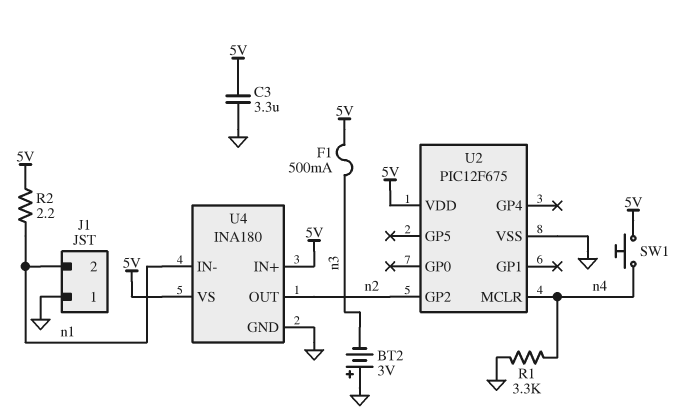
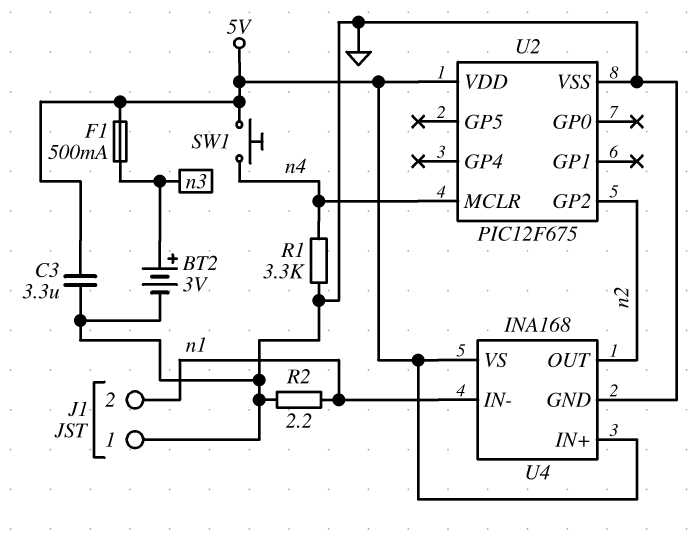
BT2: 3V (plus GND, minus n3) -> 3V (plus n3, minus GND)
R2: 2.2 (5V, n1) -> 2.2 (GND, n1)
U4: INA180 -> INA168

